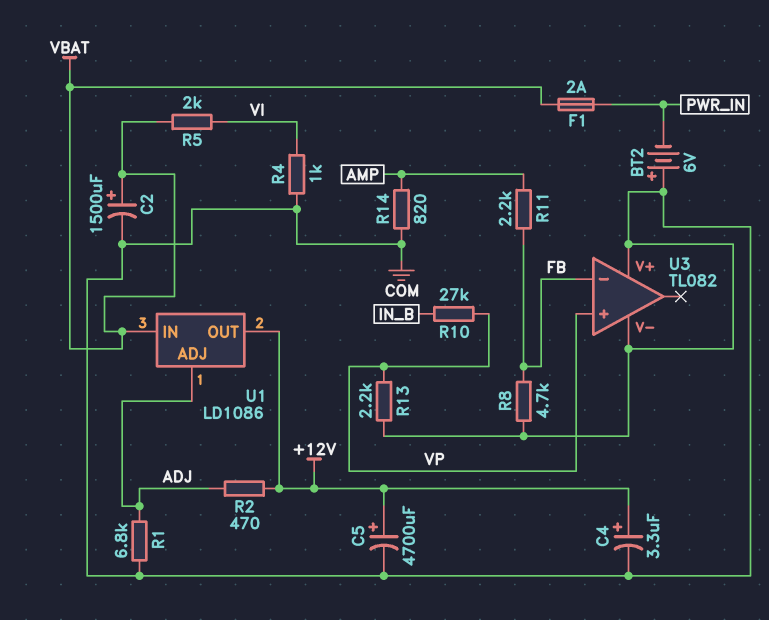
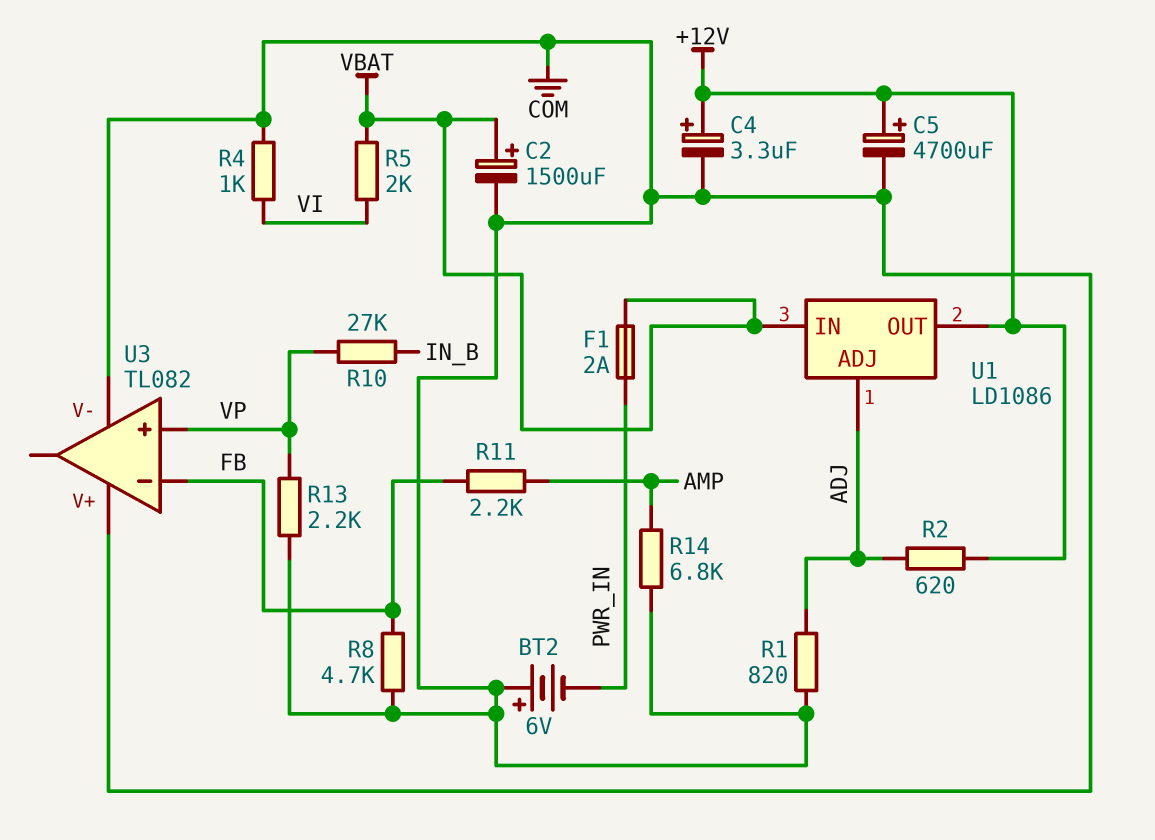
R1: 6.8k (ADJ, COM) -> 820 (ADJ, COM)
R2: 470 (+12V, ADJ) -> 620 (+12V, ADJ)
R14: 820 (AMP, COM) -> 6.8k (AMP, COM)

